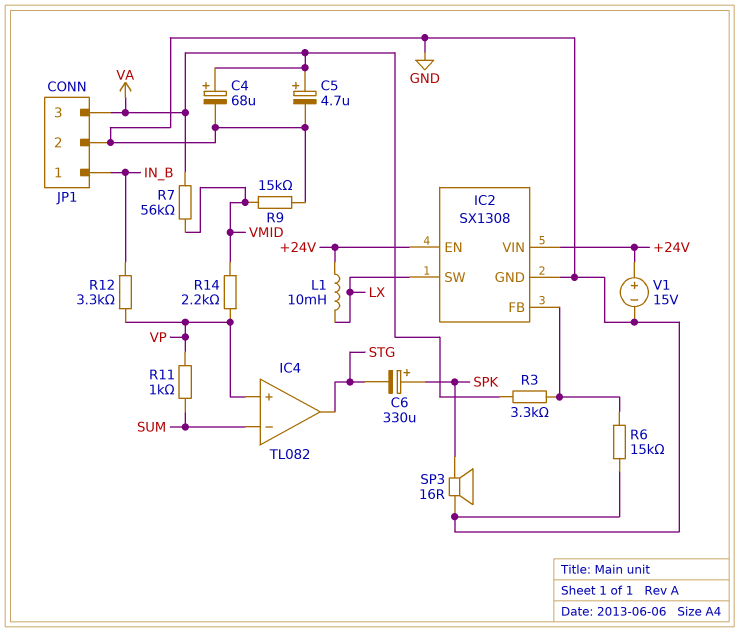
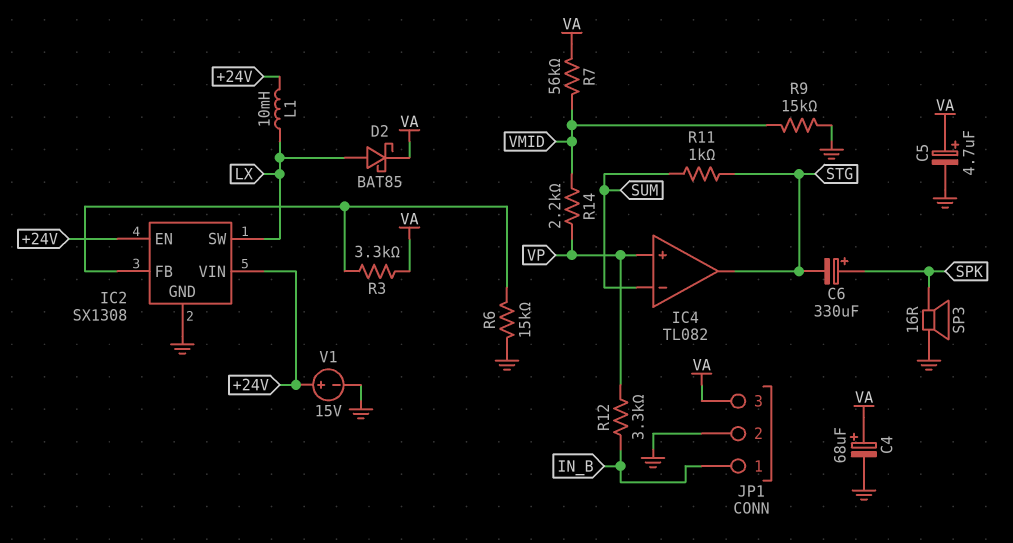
D2: none -> schottky BAT85 (A LX, K VA)
R11: 1k (SUM, VP) -> 1k (STG, SUM)

